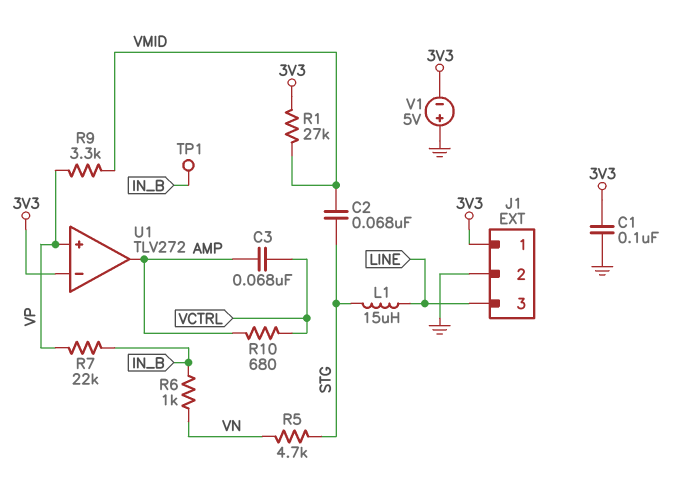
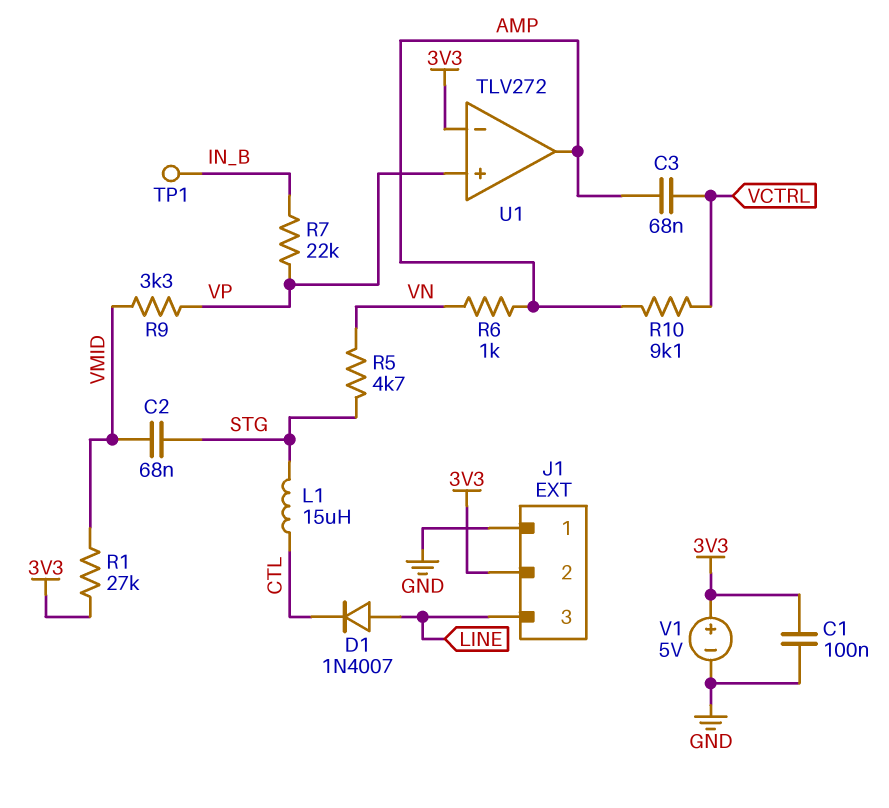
D1: none -> diode 1N4007 (A LINE, K CTL)
J1 pin 1: 3V3 -> GND
J1 pin 2: GND -> 3V3
L1: 15uH (LINE, STG) -> 15uH (CTL, STG)
R6: 1k (IN_B, VN) -> 1k (AMP, VN)
R10: 680 (AMP, VCTRL) -> 9.1k (AMP, VCTRL)
V1: 5V (plus GND, minus 3V3) -> 5V (plus 3V3, minus GND)

